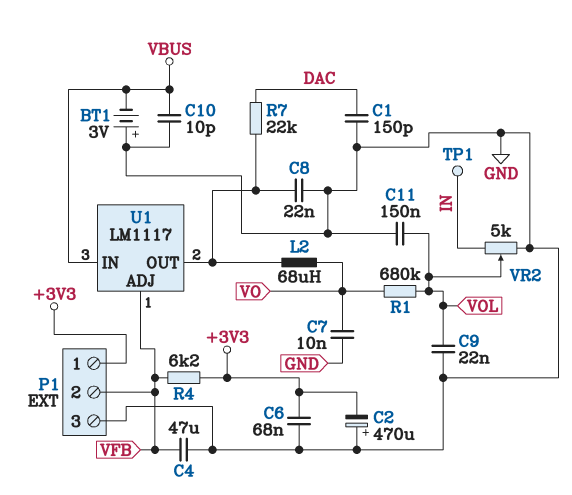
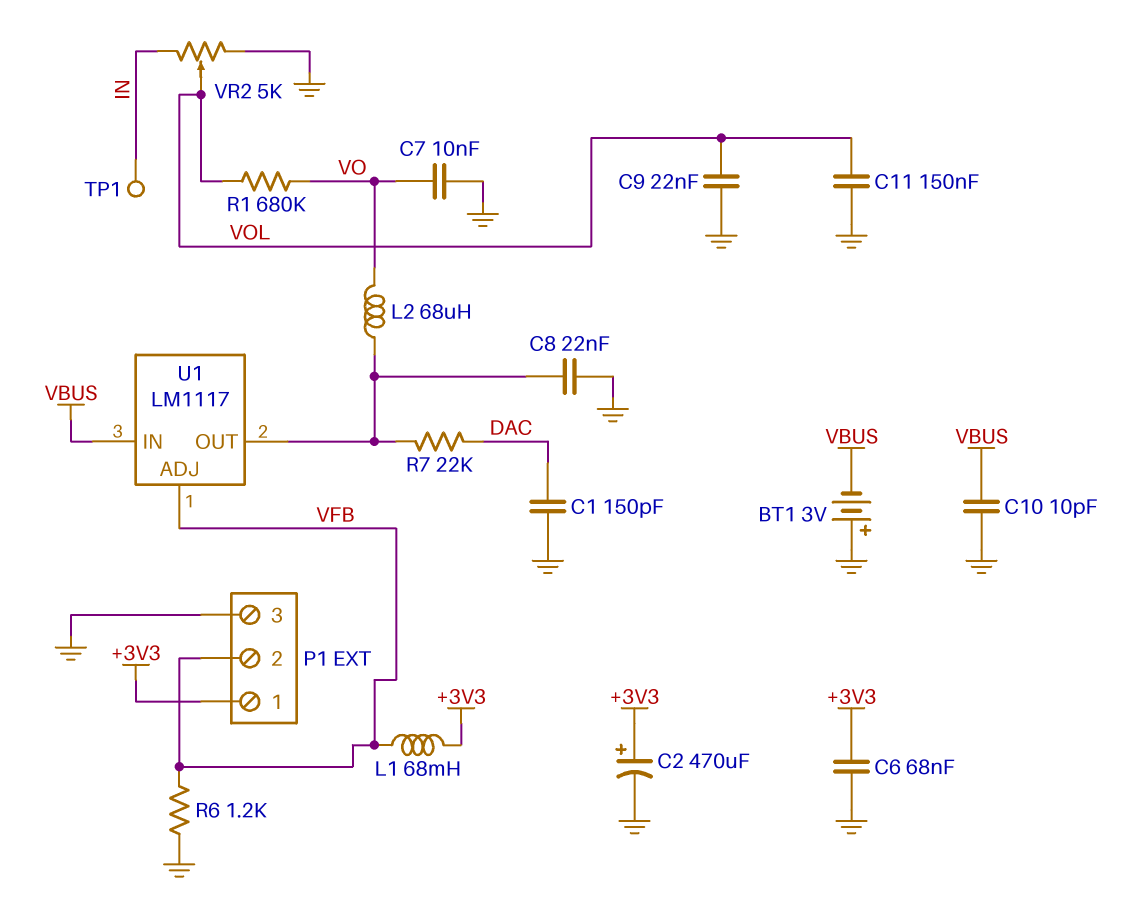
C2: 470uF (plus GND, minus +3V3) -> 470uF (plus +3V3, minus GND)
C4: 47uF (GND, VFB) -> none
L1: none -> 68mH (+3V3, VFB)
R4: 6.2k (+3V3, VFB) -> none
R6: none -> 1.2k (GND, VFB)

